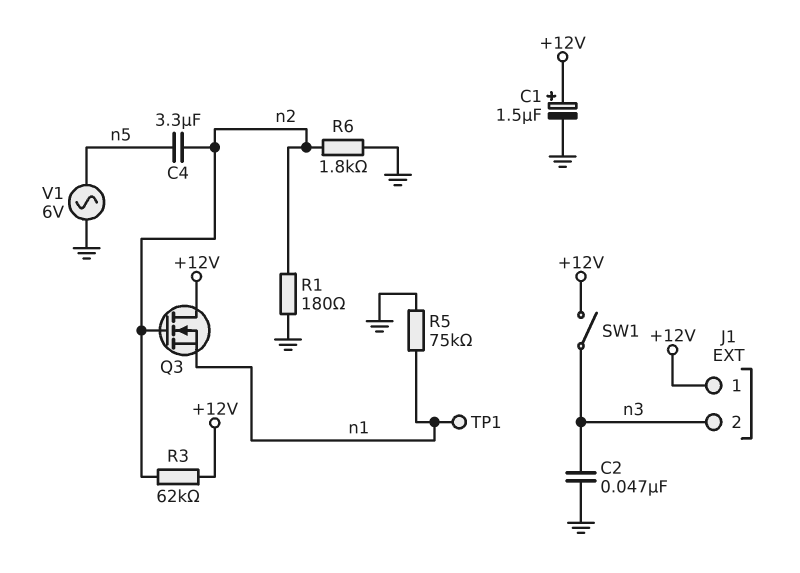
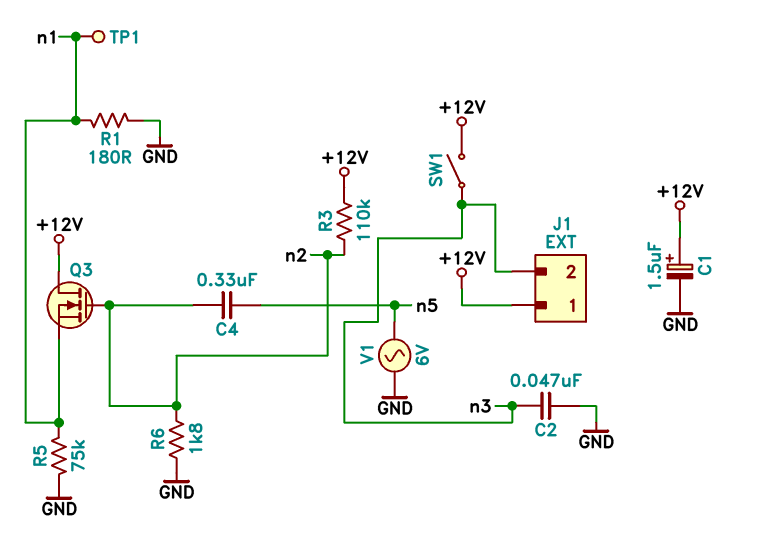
C4: 3.3uF (n2, n5) -> 330nF (n2, n5)
R1: 180 (GND, n2) -> 180 (GND, n1)
R3: 62k (+12V, n2) -> 110k (+12V, n2)

